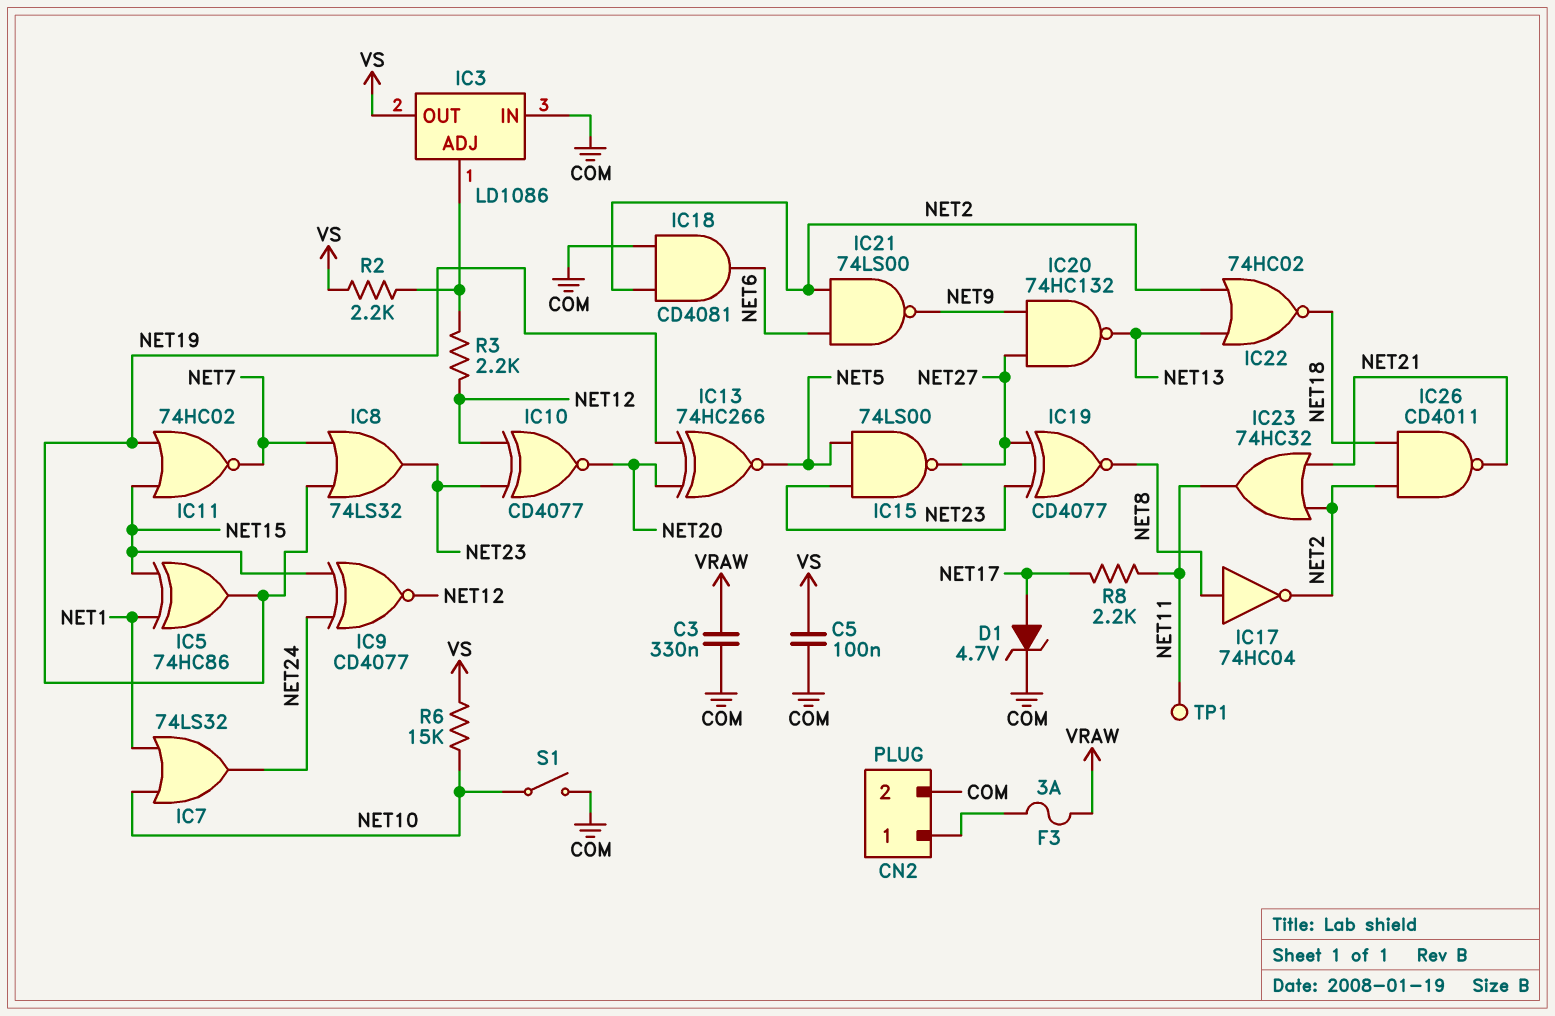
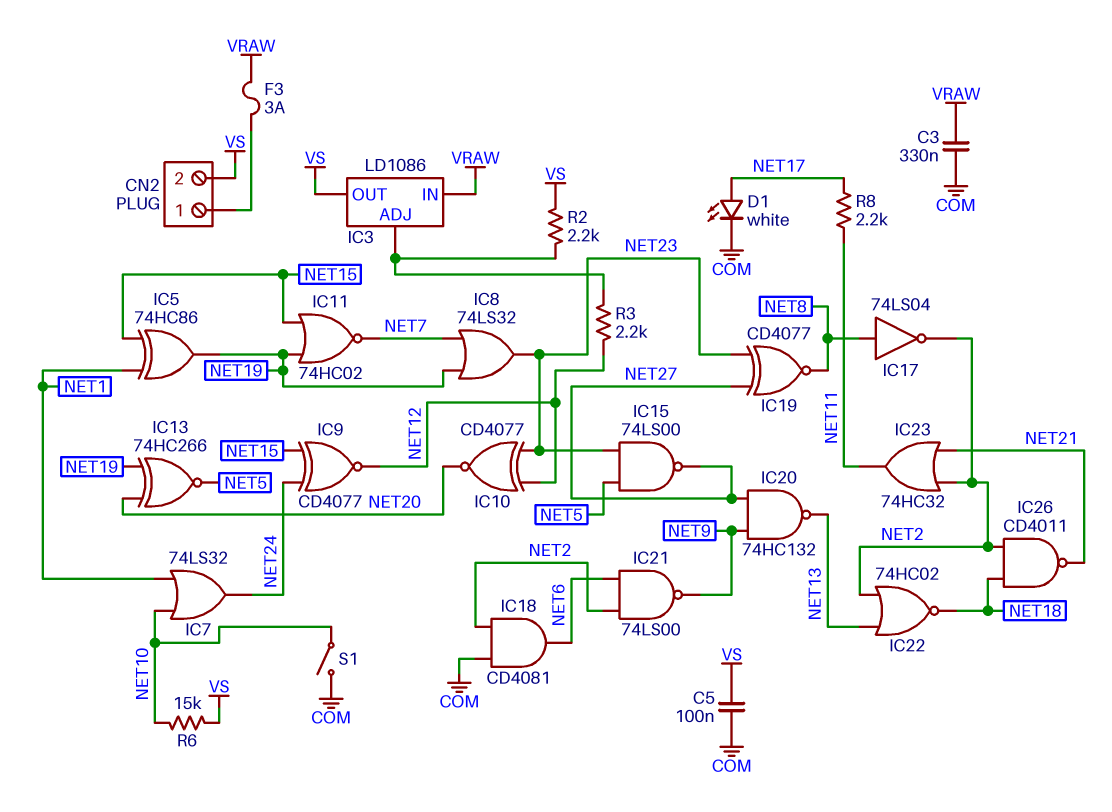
CN2 pin 2: COM -> VS
D1: zener 4.7V (A NET17, K COM) -> LED white (A NET17, K COM)
IC3 pin IN: COM -> VRAW
IC17: NOT 74HC04 (in NET8, out NET2) -> NOT 74LS04 (in NET8, out NET2)
TP1: test point (NET11) -> none

